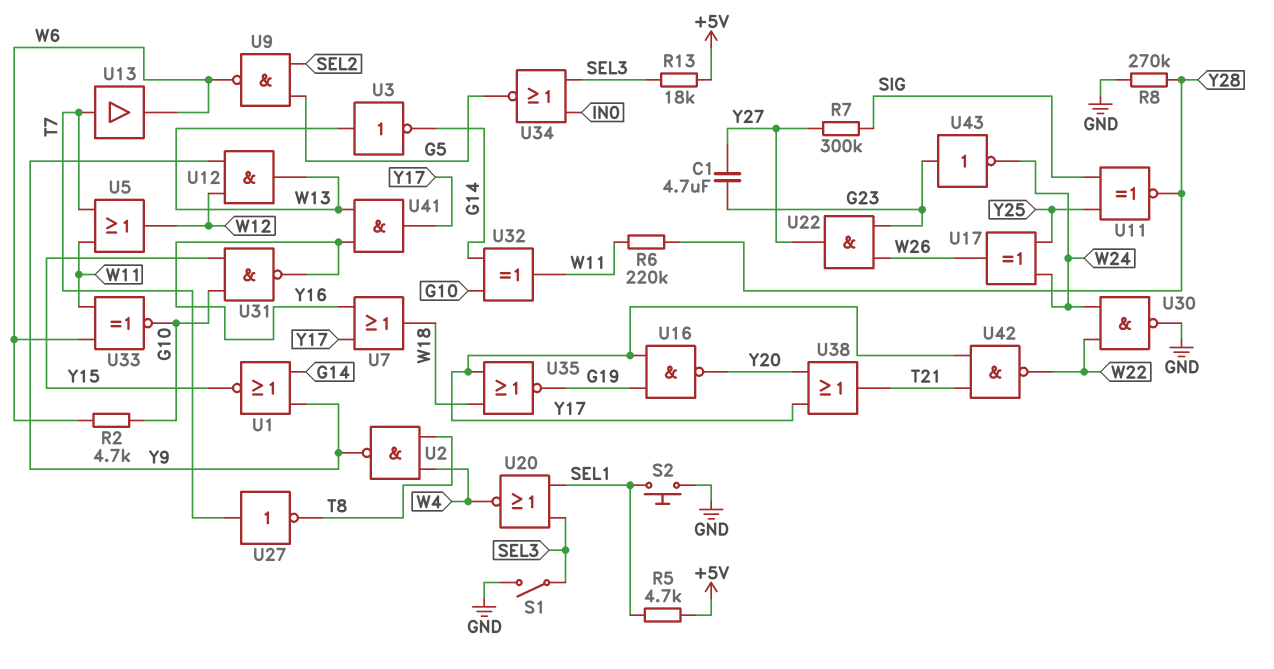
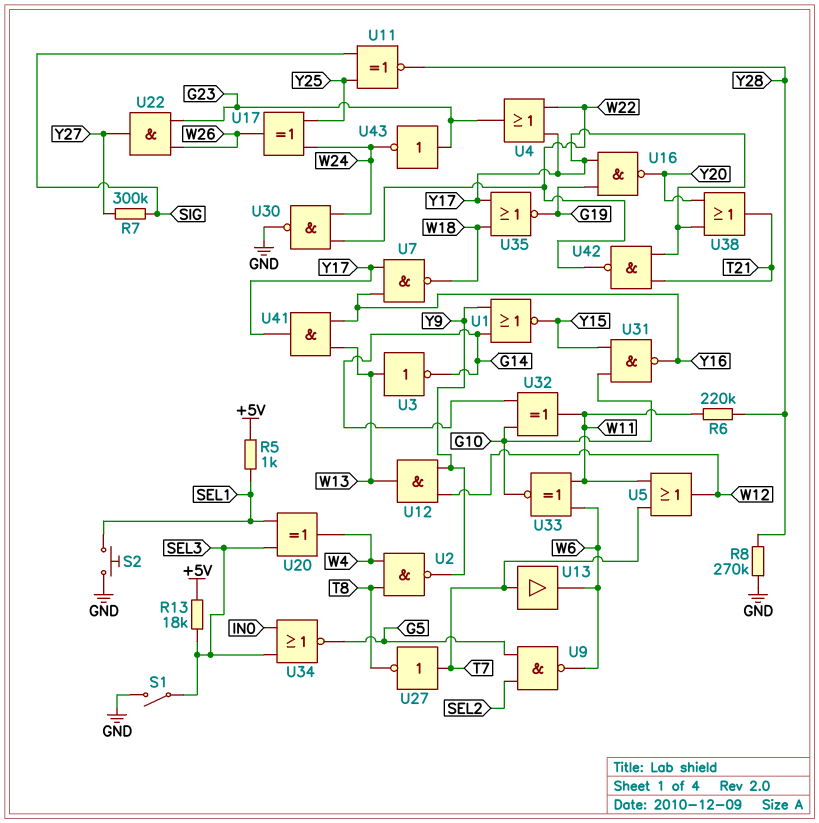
C1: 4.7uF (G23, Y27) -> none
R2: 4.7k (G10, W6) -> none
R5: 4.7k (+5V, SEL1) -> 1k (+5V, SEL1)
U4: none -> OR (in W22, in Y17, out G23)
U7: OR (in Y16, in Y17, out W18) -> NAND (in Y16, in Y17, out W18)
U20: NOR (in SEL1, in SEL3, out W4) -> XOR (in SEL1, in SEL3, out W4)

